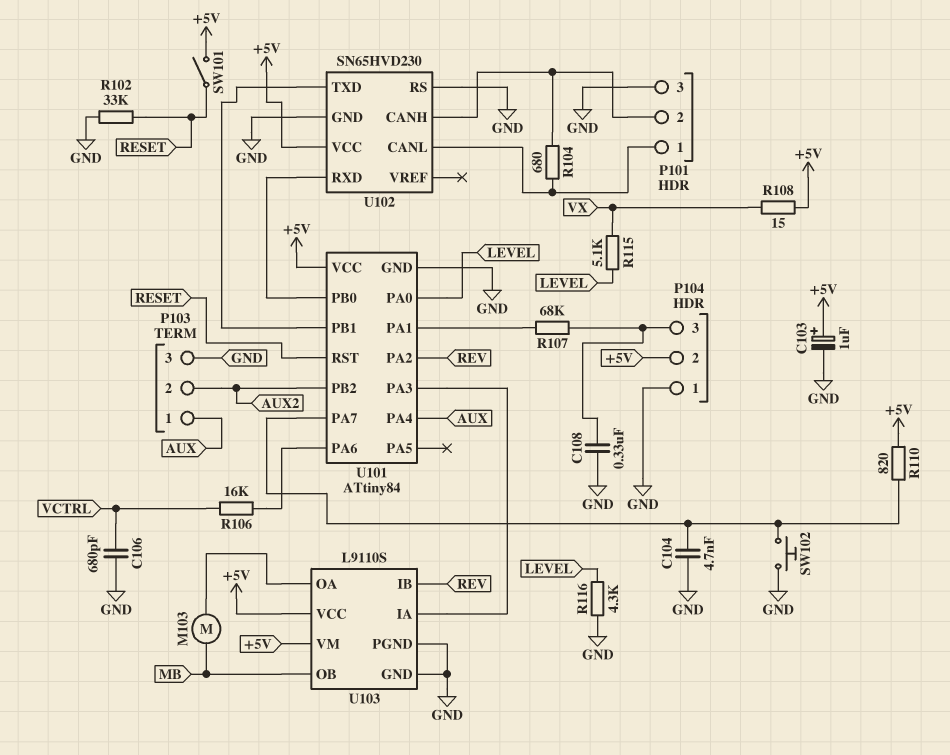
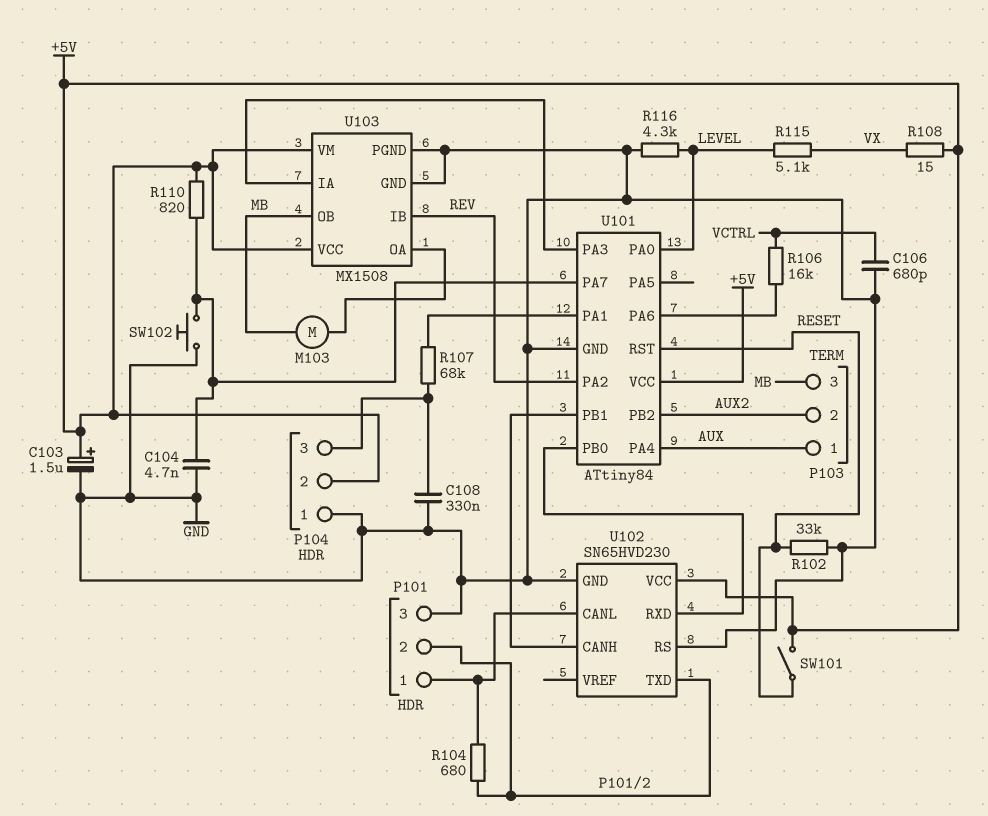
C103: 1uF (plus +5V, minus GND) -> 1.5uF (plus +5V, minus GND)
P103 pin 3: GND -> MB
U102 pin CANH: P101/2 -> U101/PB1
U102 pin TXD: U101/PB1 -> P101/2
U103: L9110S -> MX1508

